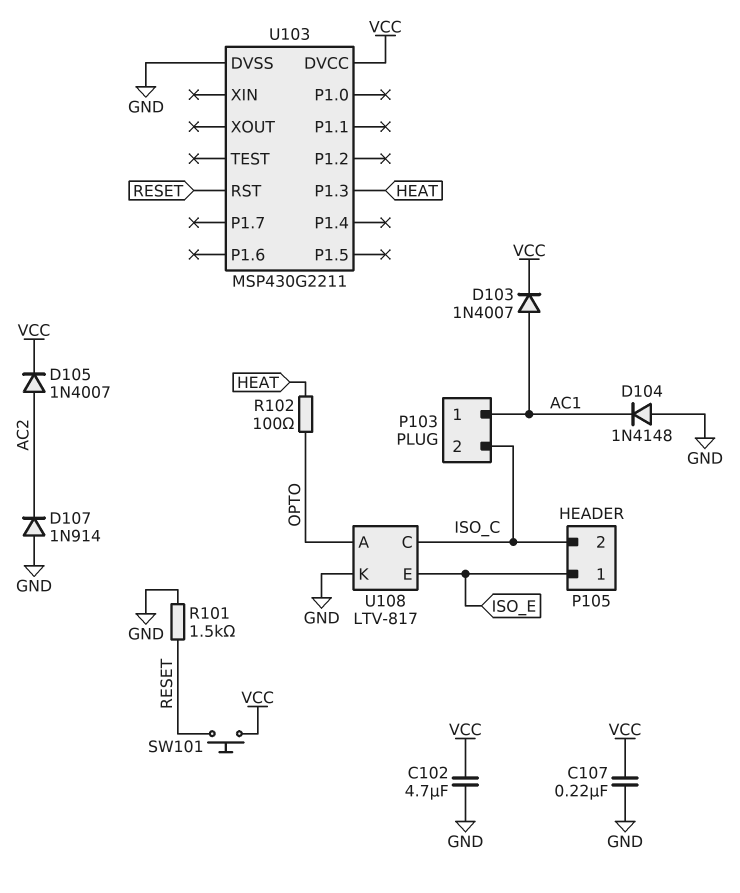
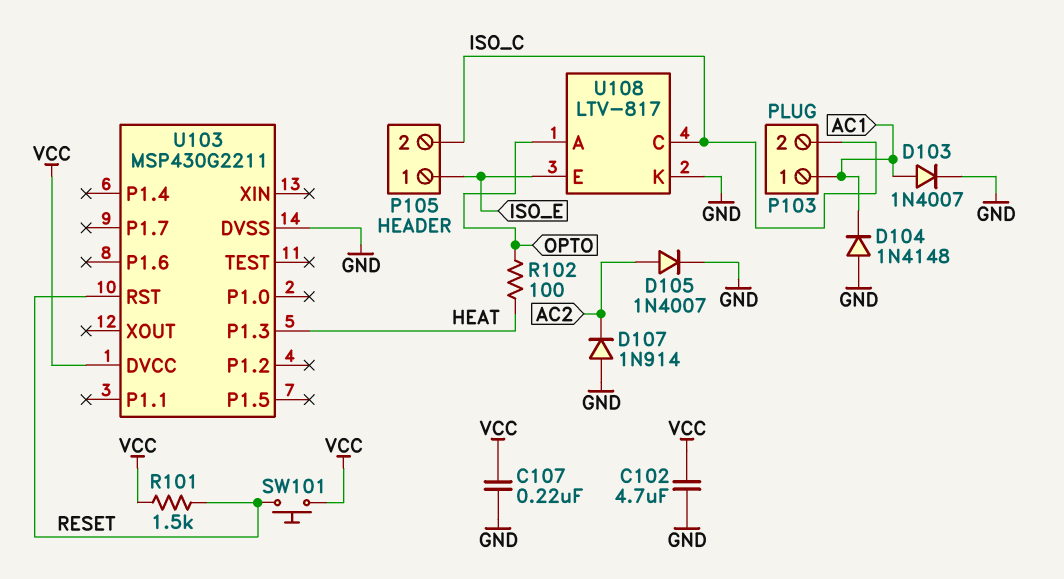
D103: diode 1N4007 (A AC1, K VCC) -> diode 1N4007 (A AC1, K GND)
D105: diode 1N4007 (A AC2, K VCC) -> diode 1N4007 (A AC2, K GND)
R101: 1.5k (GND, RESET) -> 1.5k (RESET, VCC)

